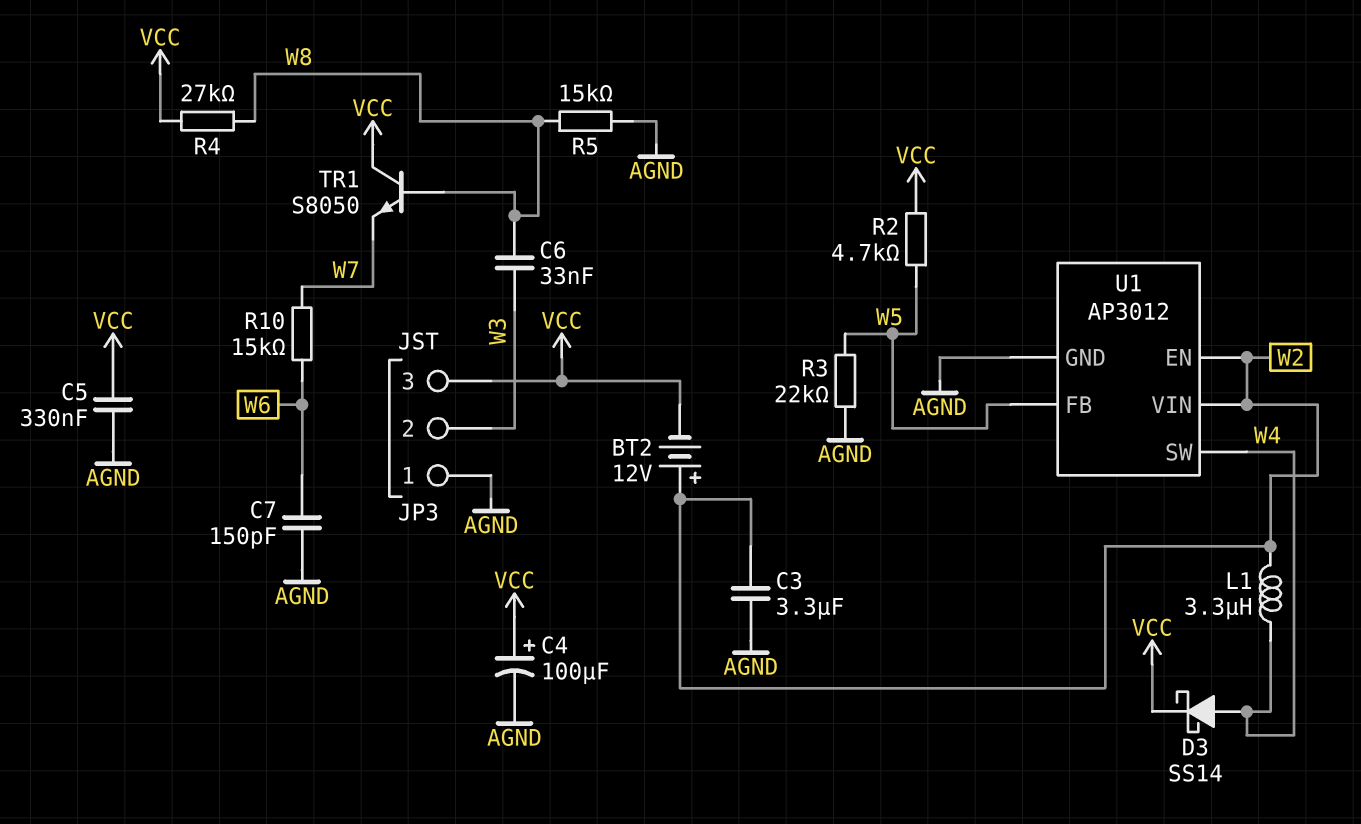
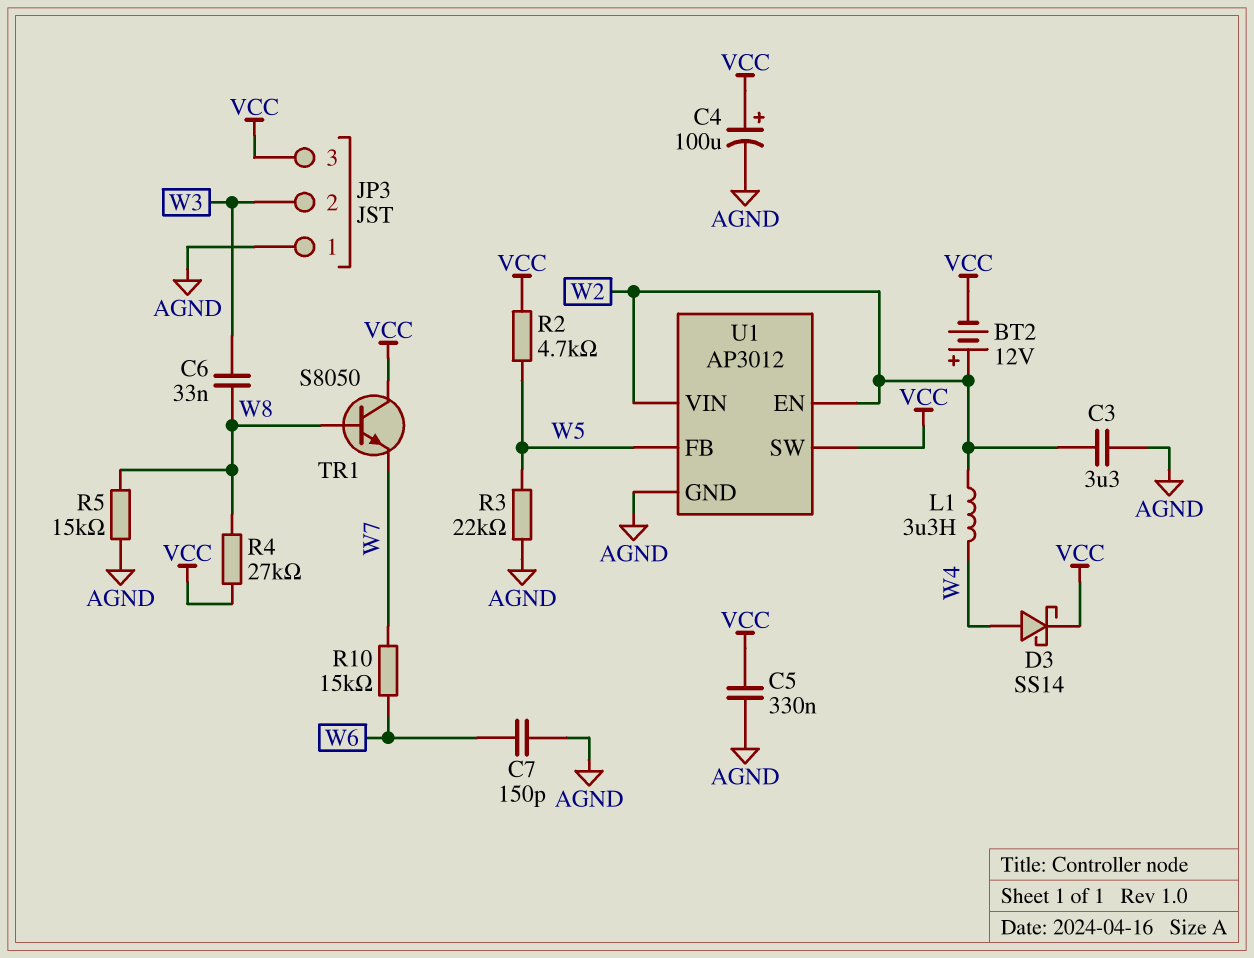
U1 pin SW: W4 -> VCC

